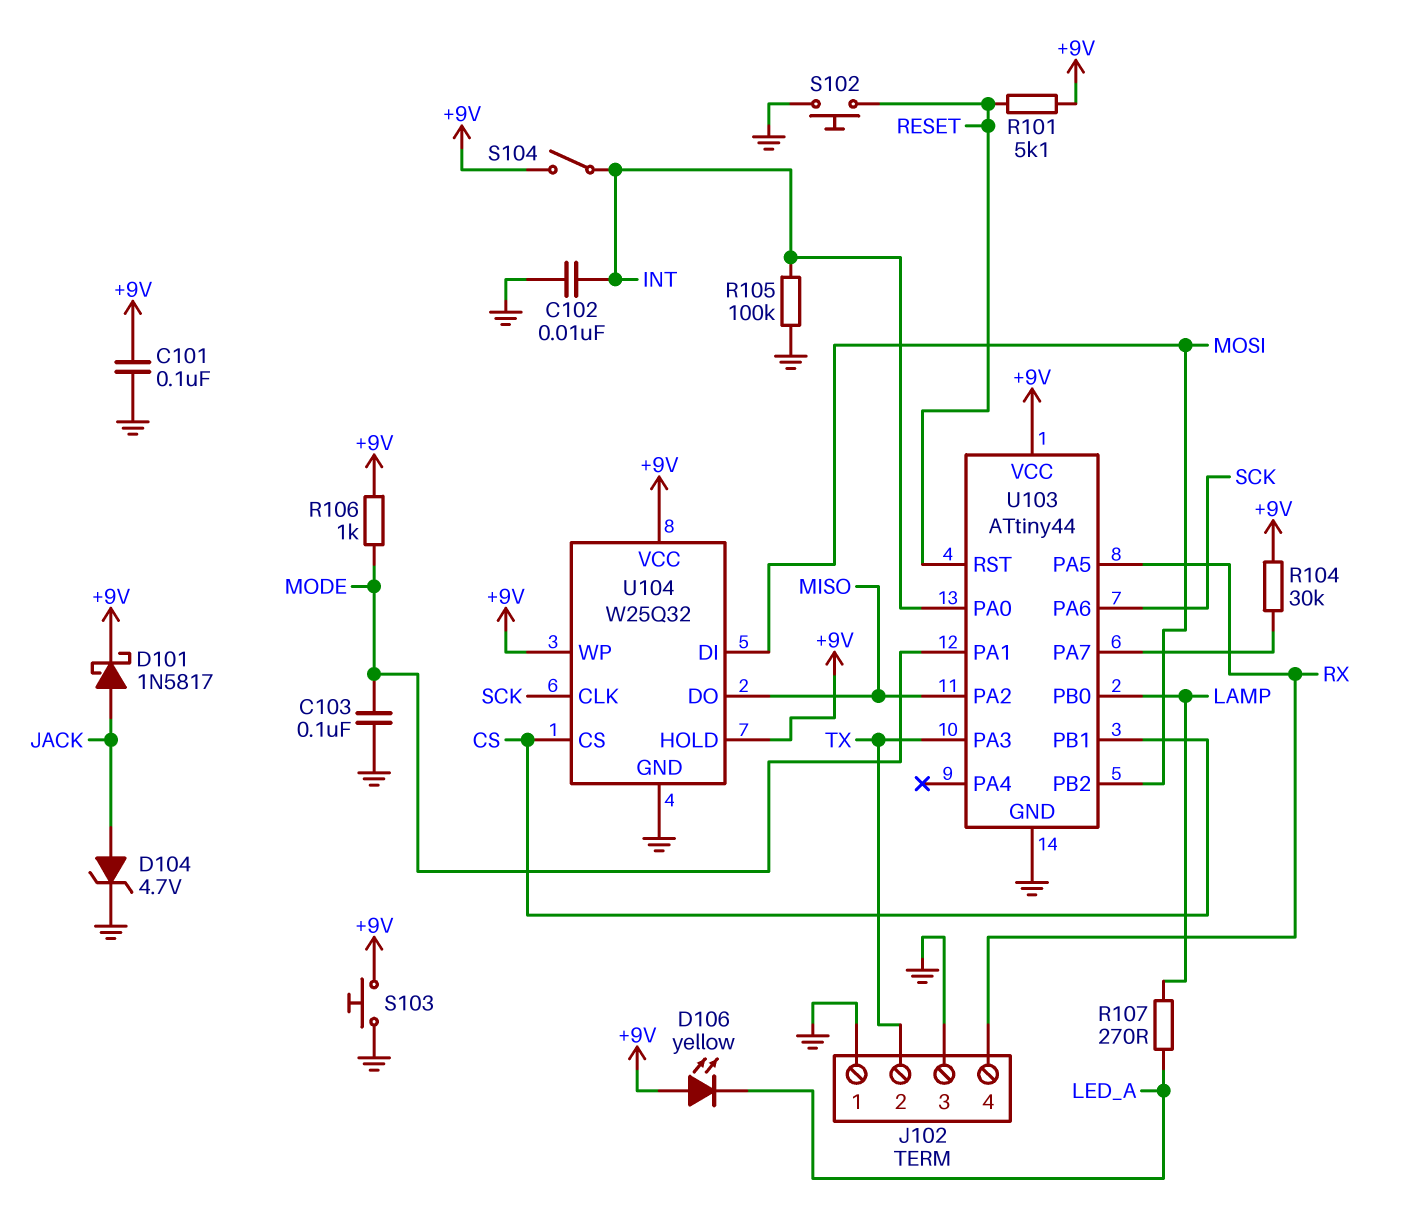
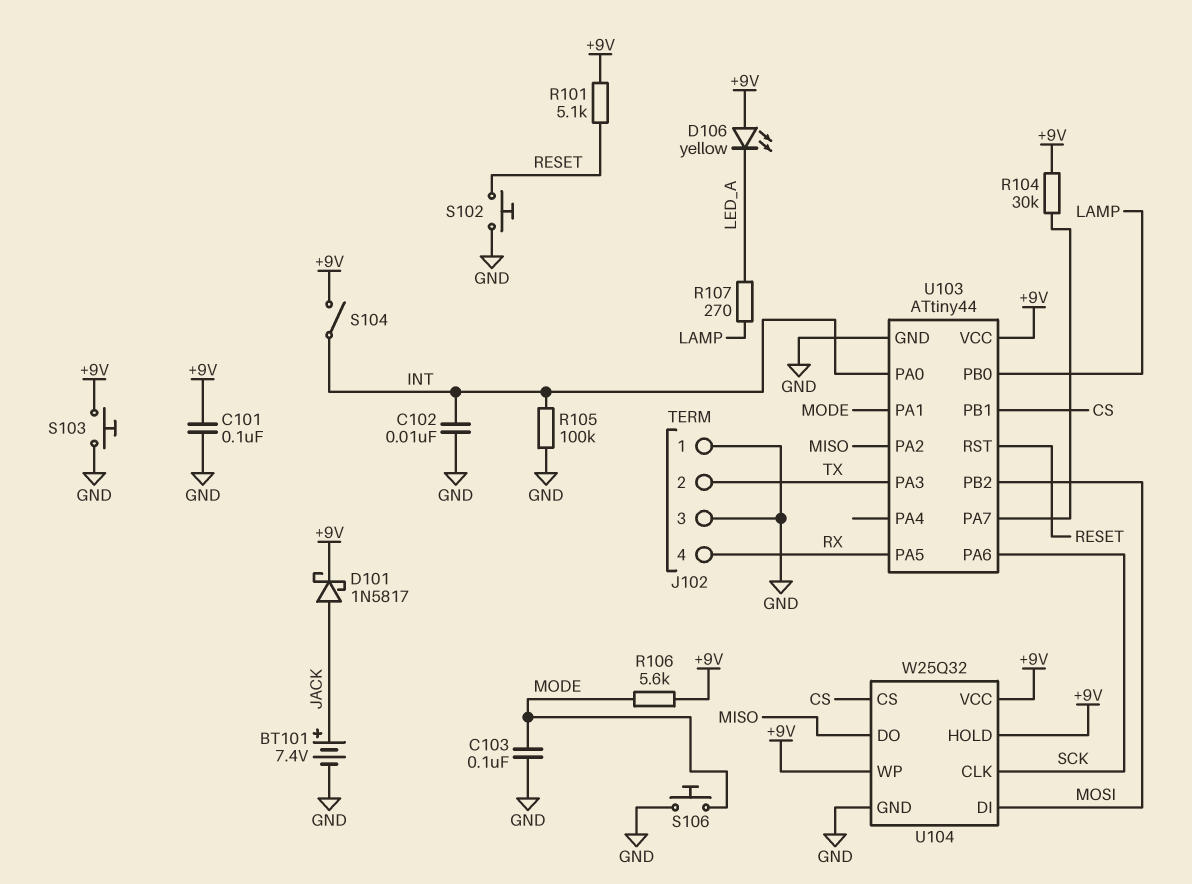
BT101: none -> 7.4V (plus JACK, minus GND)
D104: zener 4.7V (A JACK, K GND) -> none
R106: 1k (+9V, MODE) -> 5.6k (+9V, MODE)
S106: none -> button (GND, MODE)

